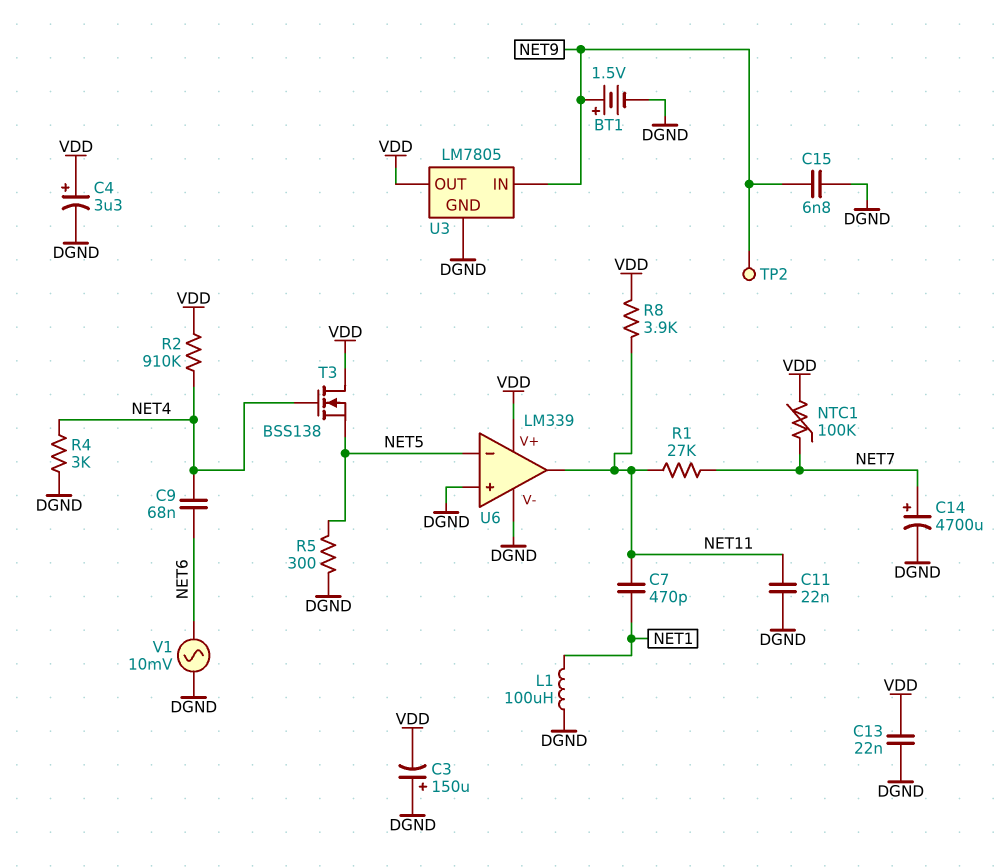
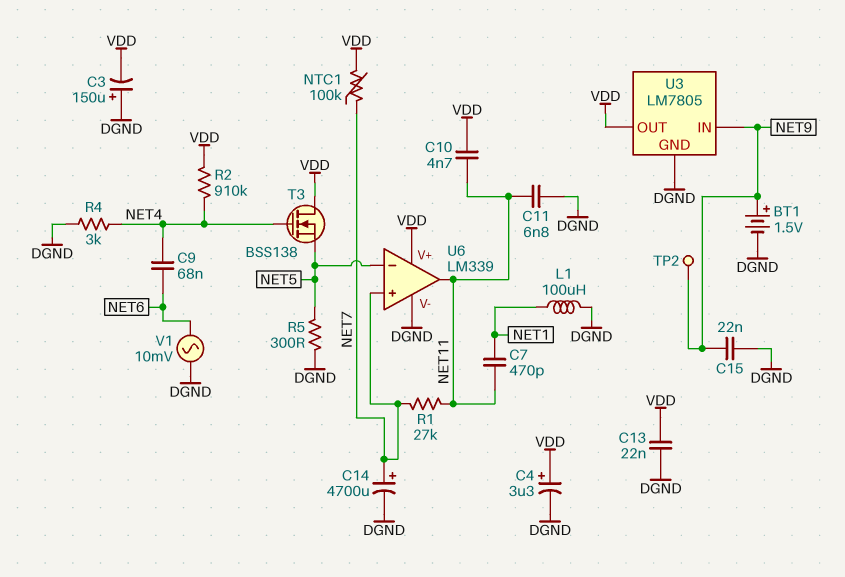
C10: none -> 4.7nF (NET11, VDD)
C11: 22nF (DGND, NET11) -> 6.8nF (DGND, NET11)
C15: 6.8nF (DGND, NET9) -> 22nF (DGND, NET9)
R8: 3.9k (NET11, VDD) -> none
U6 pin in+: DGND -> NET7

